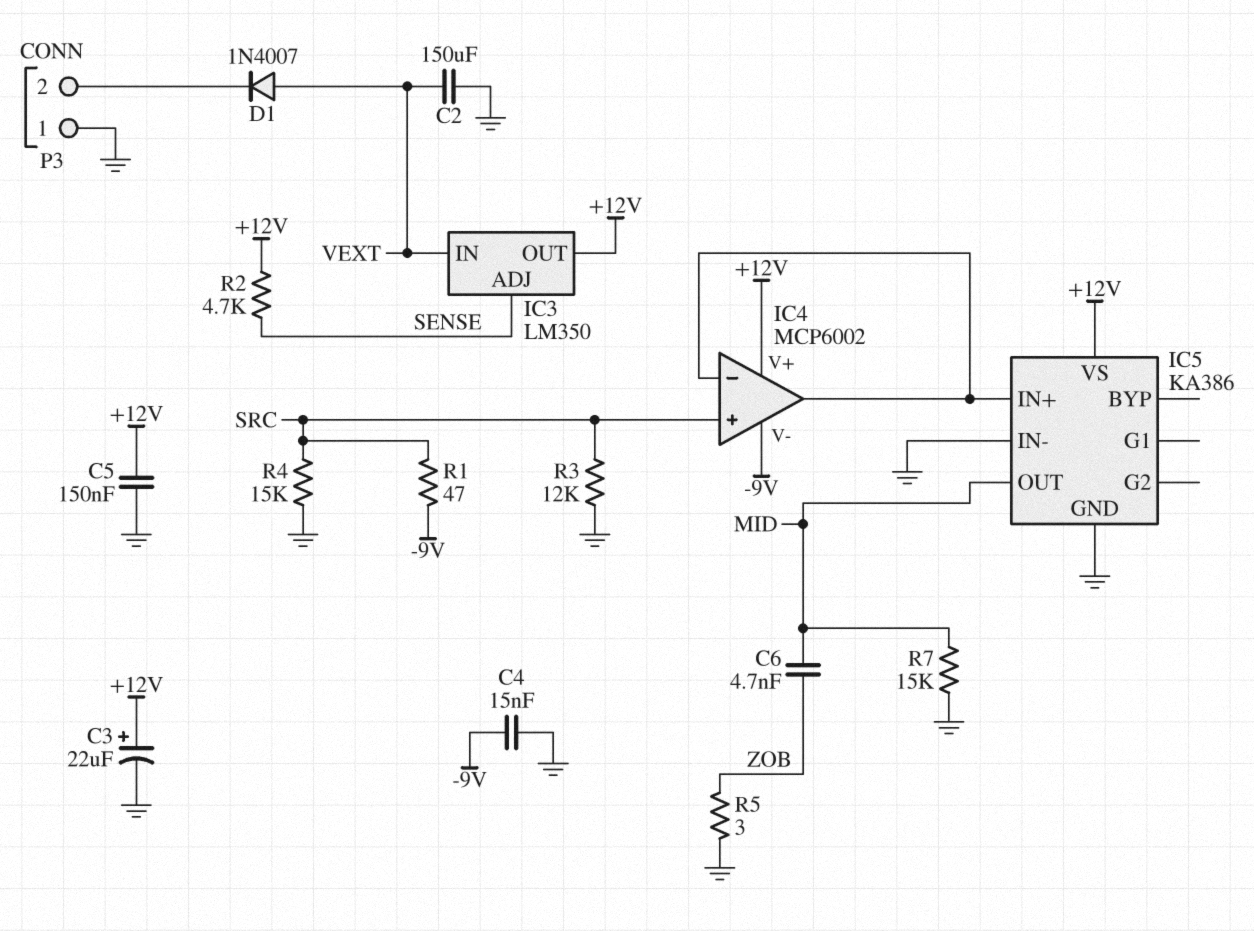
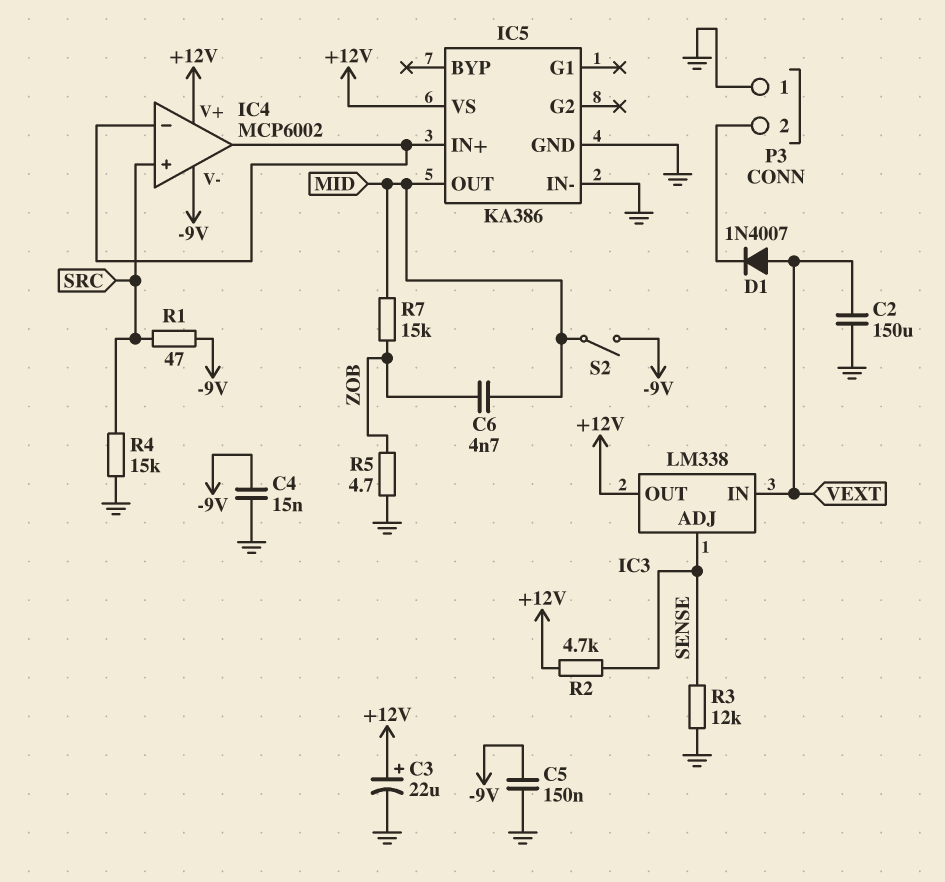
C5: 150nF (+12V, GND) -> 150nF (-9V, GND)
IC3: LM350 -> LM338
R3: 12k (GND, SRC) -> 12k (GND, SENSE)
R5: 3 (GND, ZOB) -> 4.7 (GND, ZOB)
R7: 15k (GND, MID) -> 15k (MID, ZOB)
S2: none -> switch (-9V, MID)

